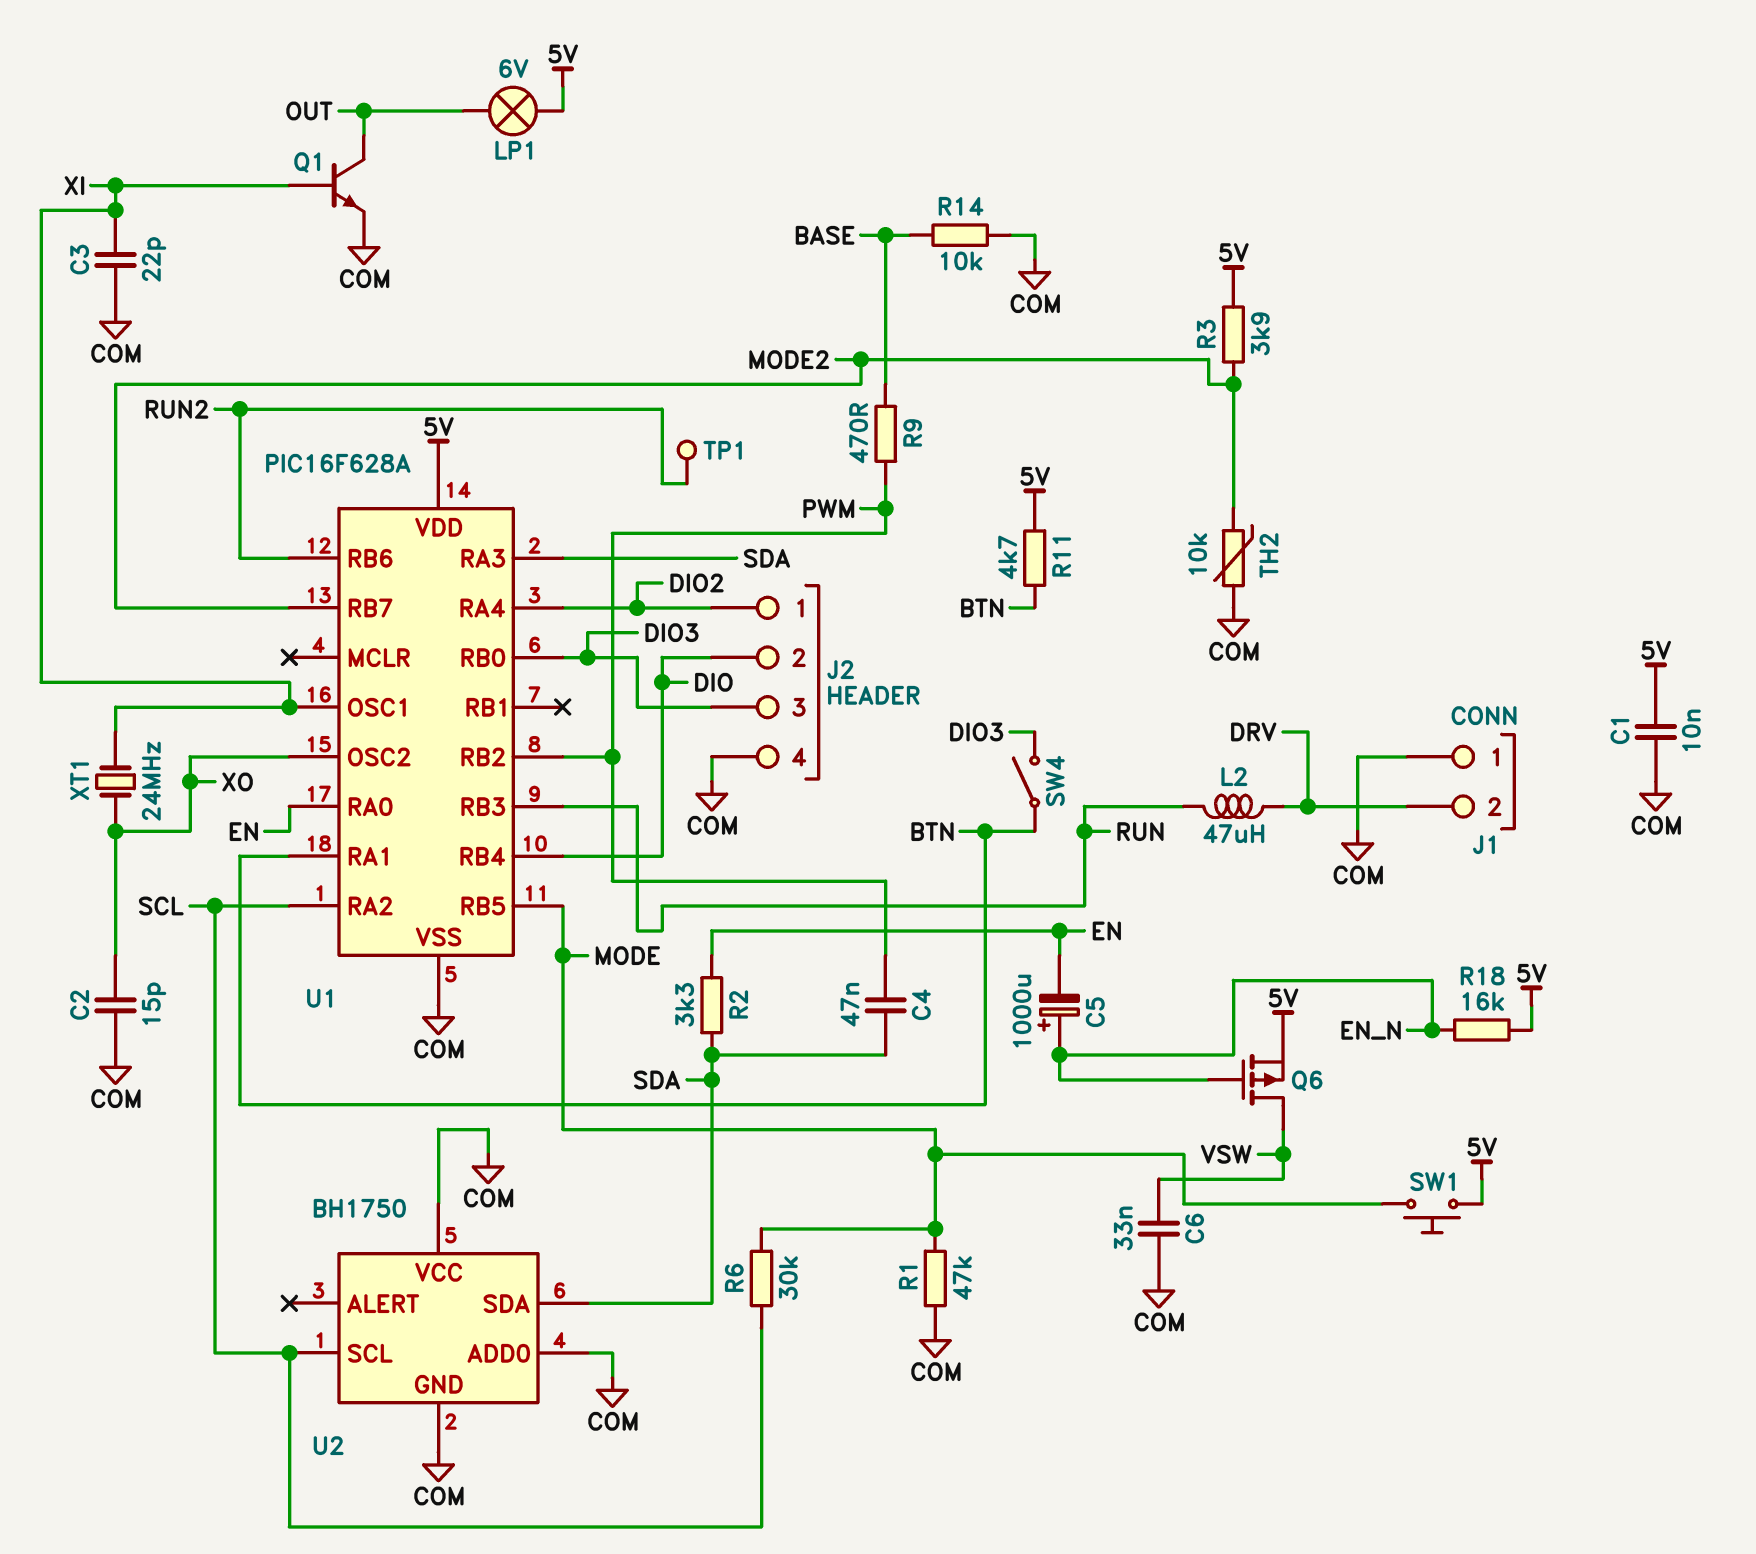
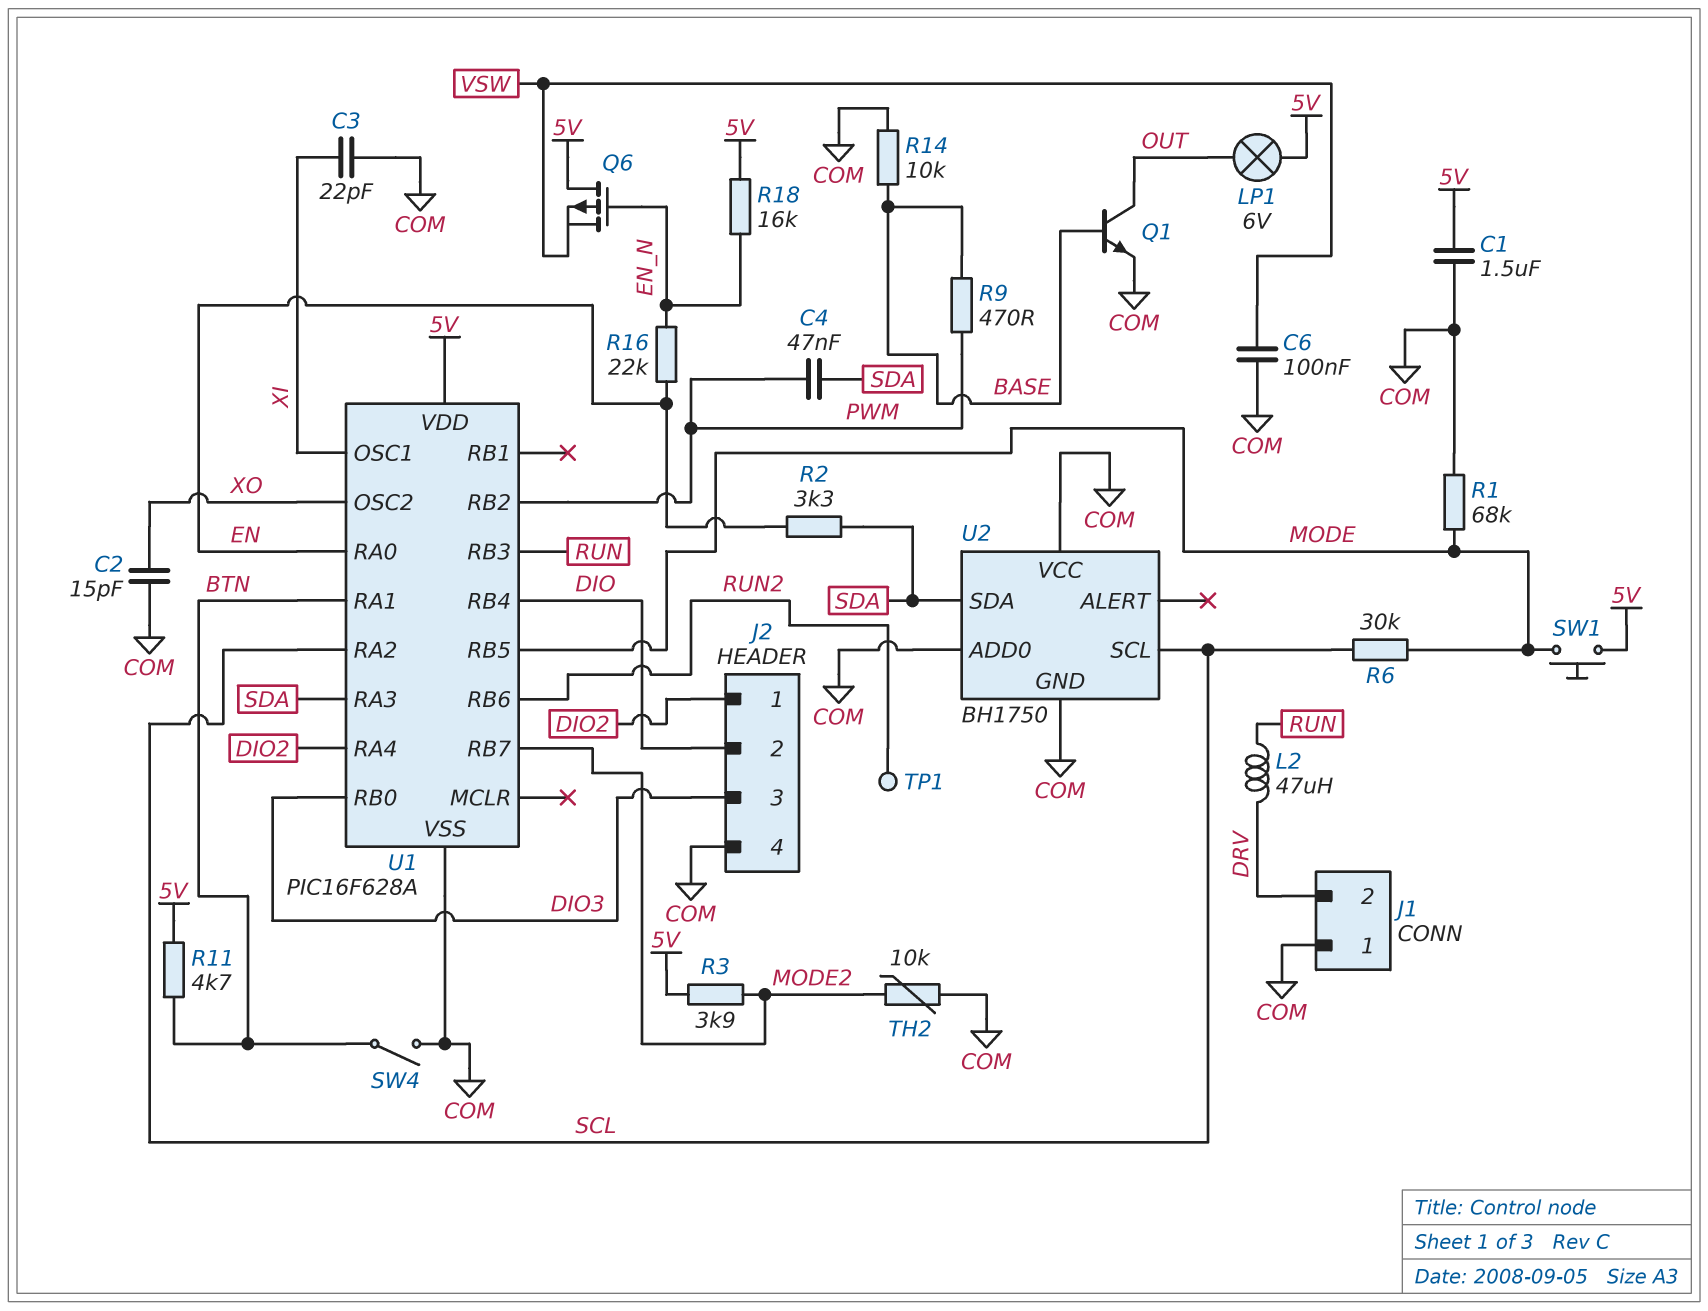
C1: 10nF (5V, COM) -> 1.5uF (5V, COM)
C5: 1000uF (plus EN_N, minus EN) -> none
C6: 33nF (COM, VSW) -> 100nF (COM, VSW)
Q1: NPN (B XI, C OUT, E COM) -> NPN (B BASE, C OUT, E COM)
Q6: PMOS (G EN_N, D VSW, S 5V) -> PMOS (G EN_N, D 5V, S VSW)
R1: 47k (COM, MODE) -> 68k (COM, MODE)
R16: none -> 22k (EN, EN_N)
SW4: switch (BTN, DIO3) -> switch (BTN, COM)
XT1: 24MHz (XI, XO) -> none

